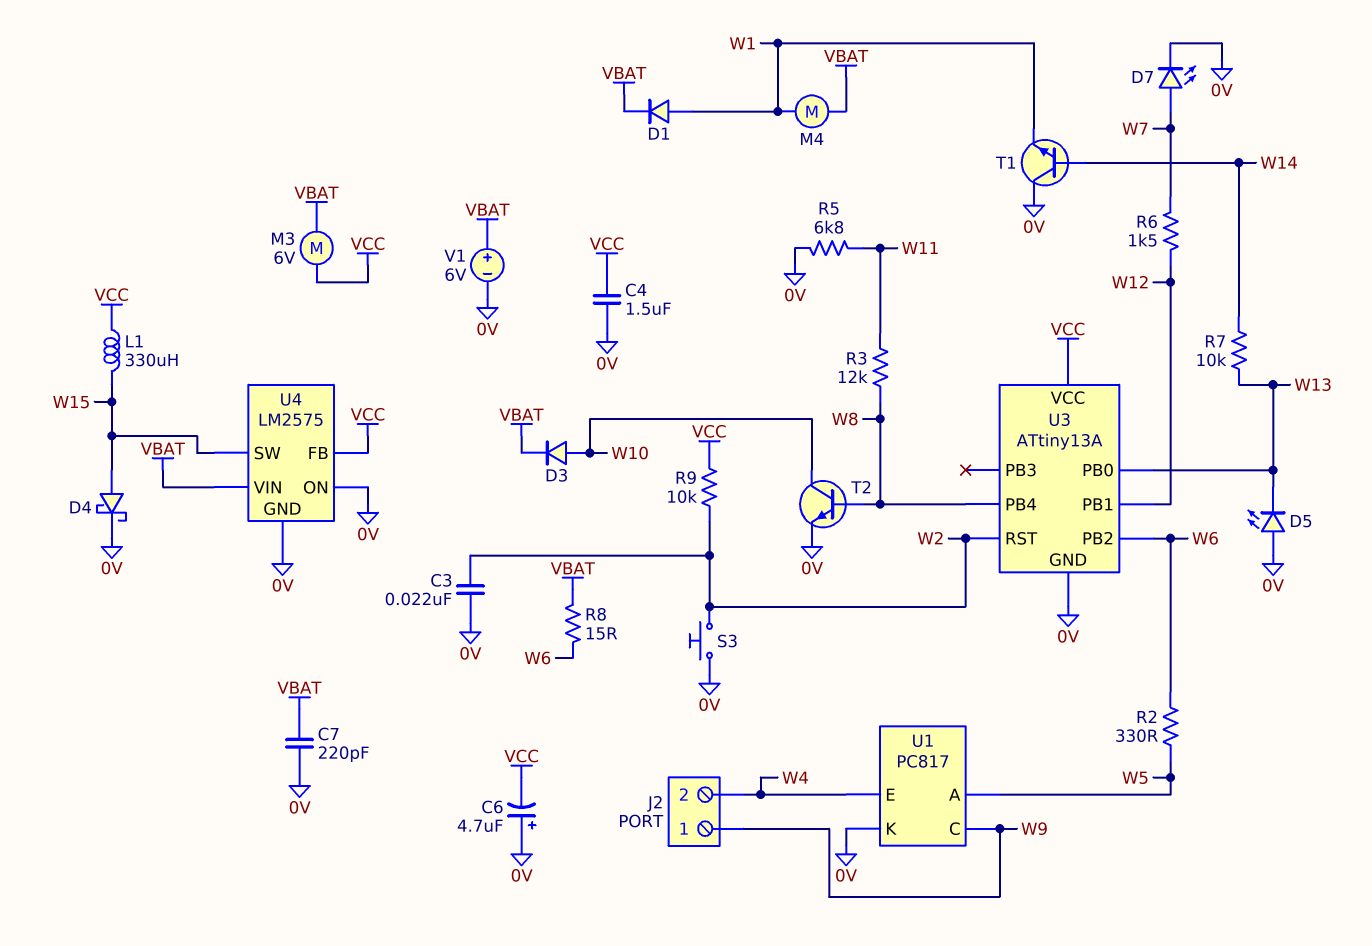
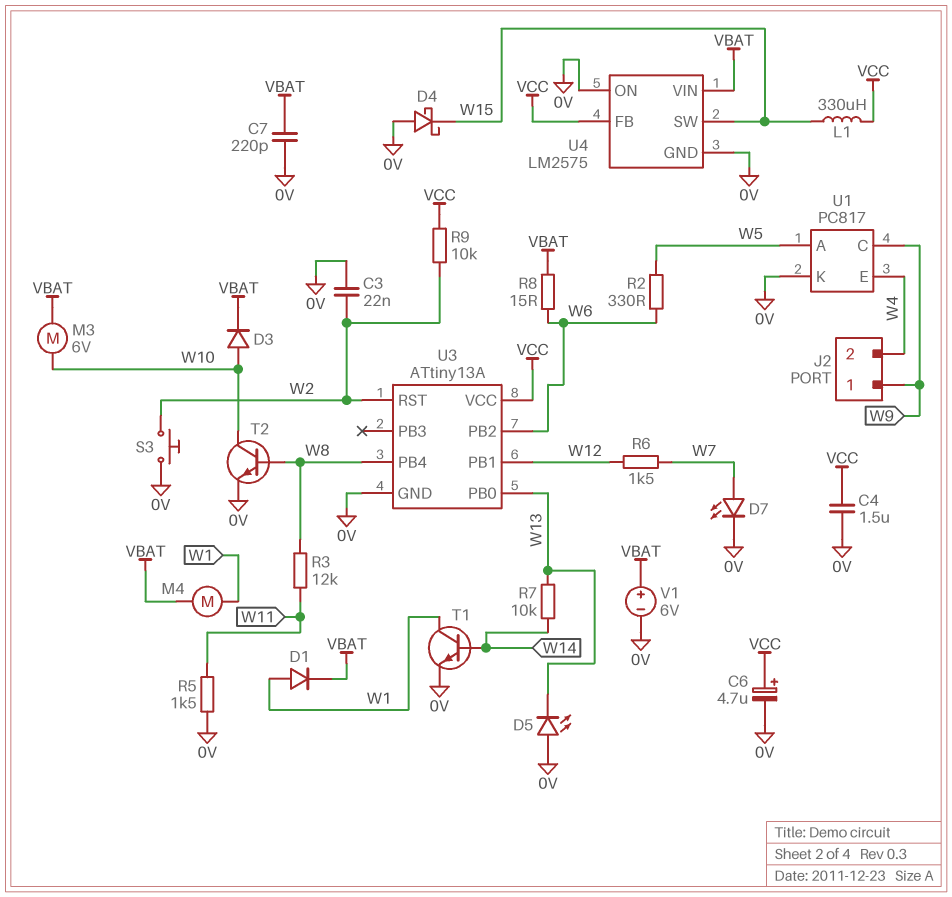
C6: 4.7uF (plus 0V, minus VCC) -> 4.7uF (plus VCC, minus 0V)
D4: schottky (A W15, K 0V) -> schottky (A 0V, K W15)
M3: motor 6V (VBAT, VCC) -> motor 6V (VBAT, W10)
R5: 6.8k (0V, W11) -> 1.5k (0V, W11)
T1: NPN (B W14, C 0V, E W1) -> NPN (B W14, C W1, E 0V)

